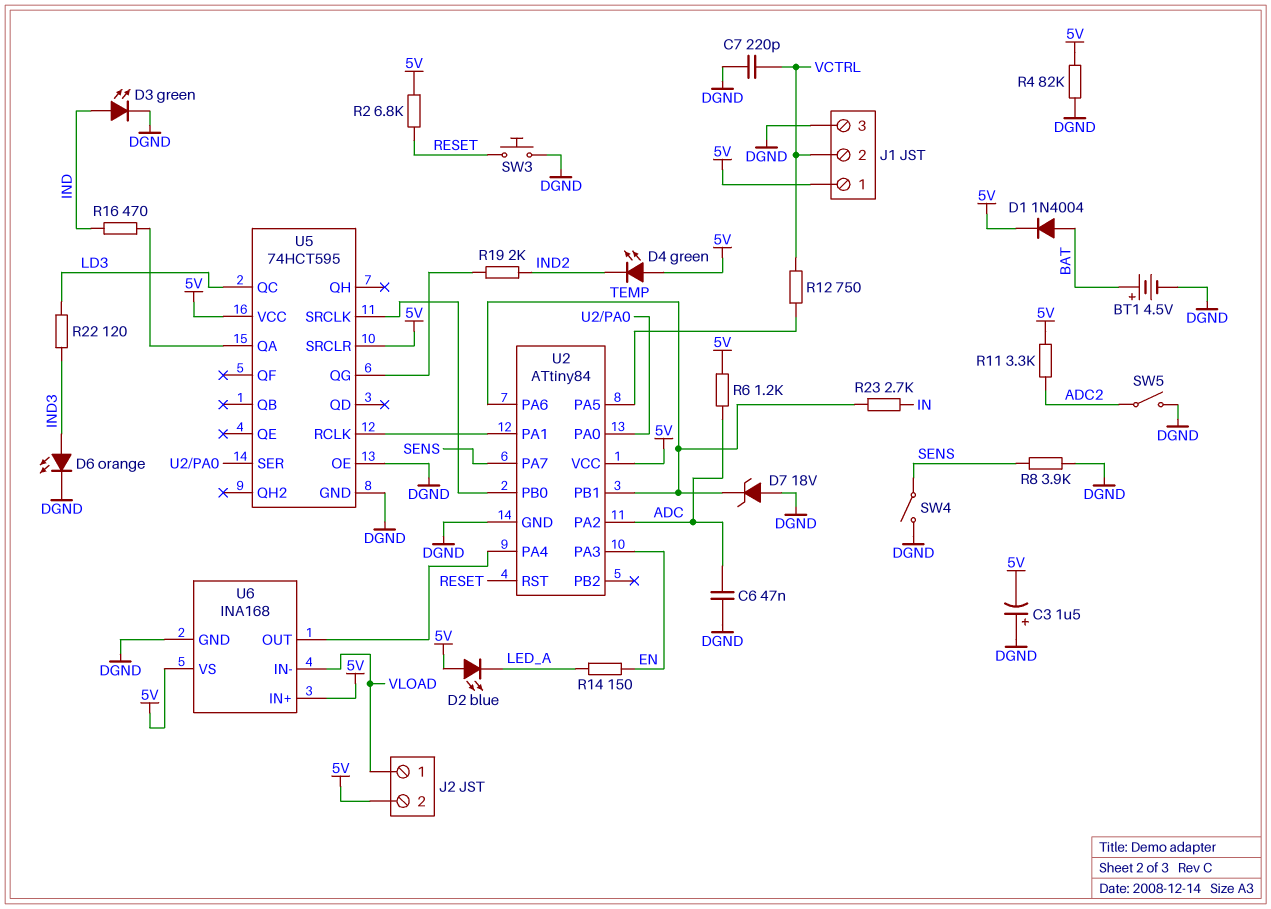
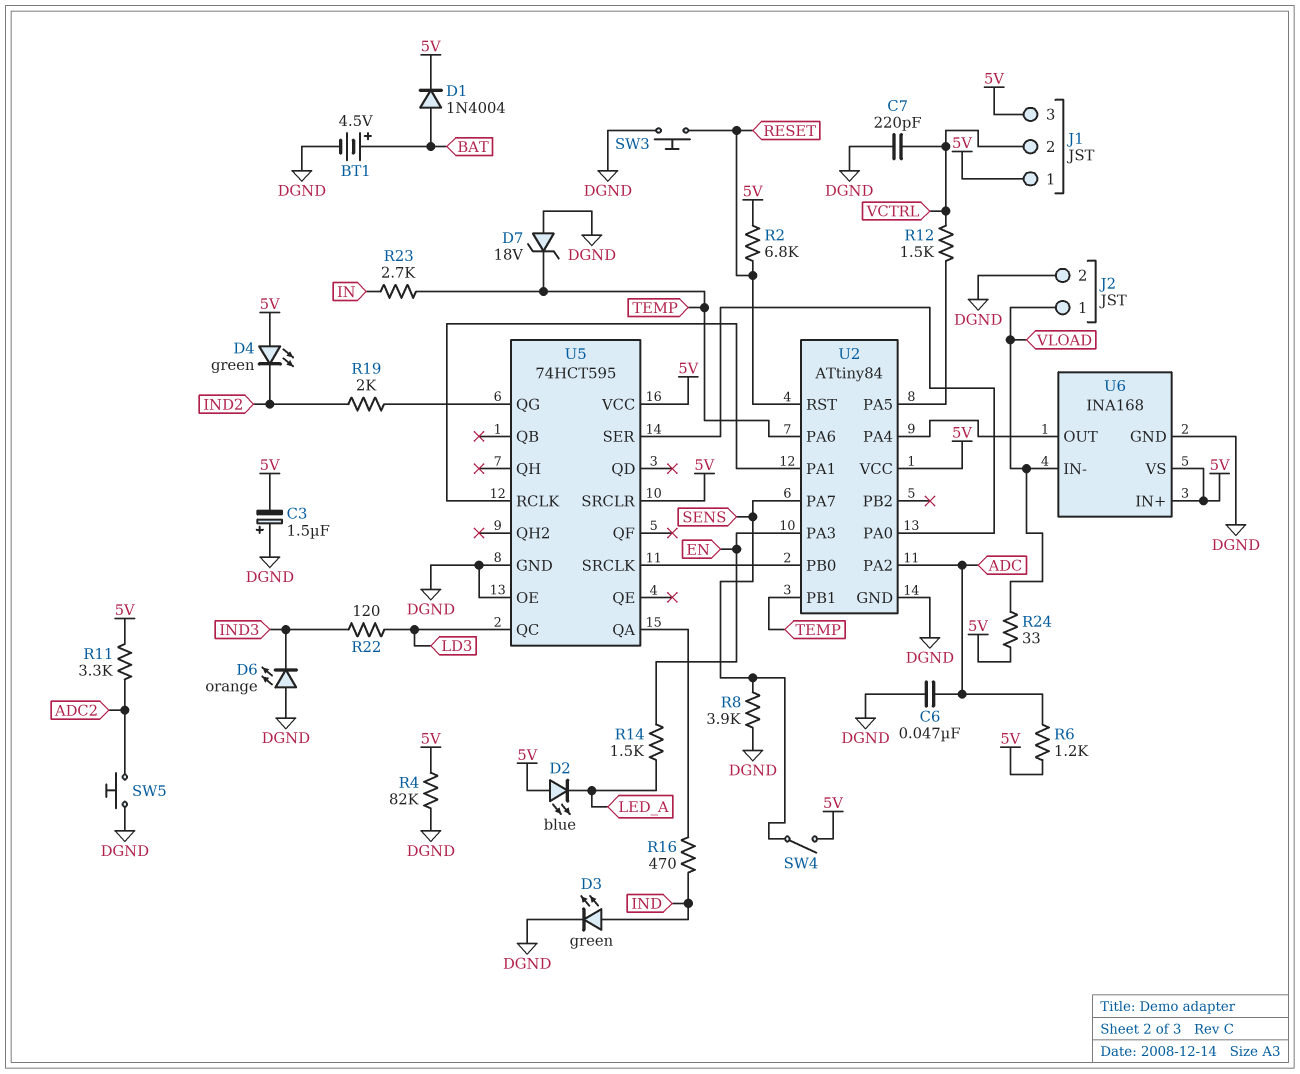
D6: LED orange (A IND3, K DGND) -> LED orange (A DGND, K IND3)
J1 pin 3: DGND -> 5V
J2 pin 2: 5V -> DGND
R12: 750 (U2/PA5, VCTRL) -> 1.5k (U2/PA5, VCTRL)
R14: 150 (EN, LED_A) -> 1.5k (EN, LED_A)
R24: none -> 33 (5V, VLOAD)
SW4: switch (DGND, SENS) -> switch (5V, SENS)
SW5: switch (ADC2, DGND) -> button (ADC2, DGND)

